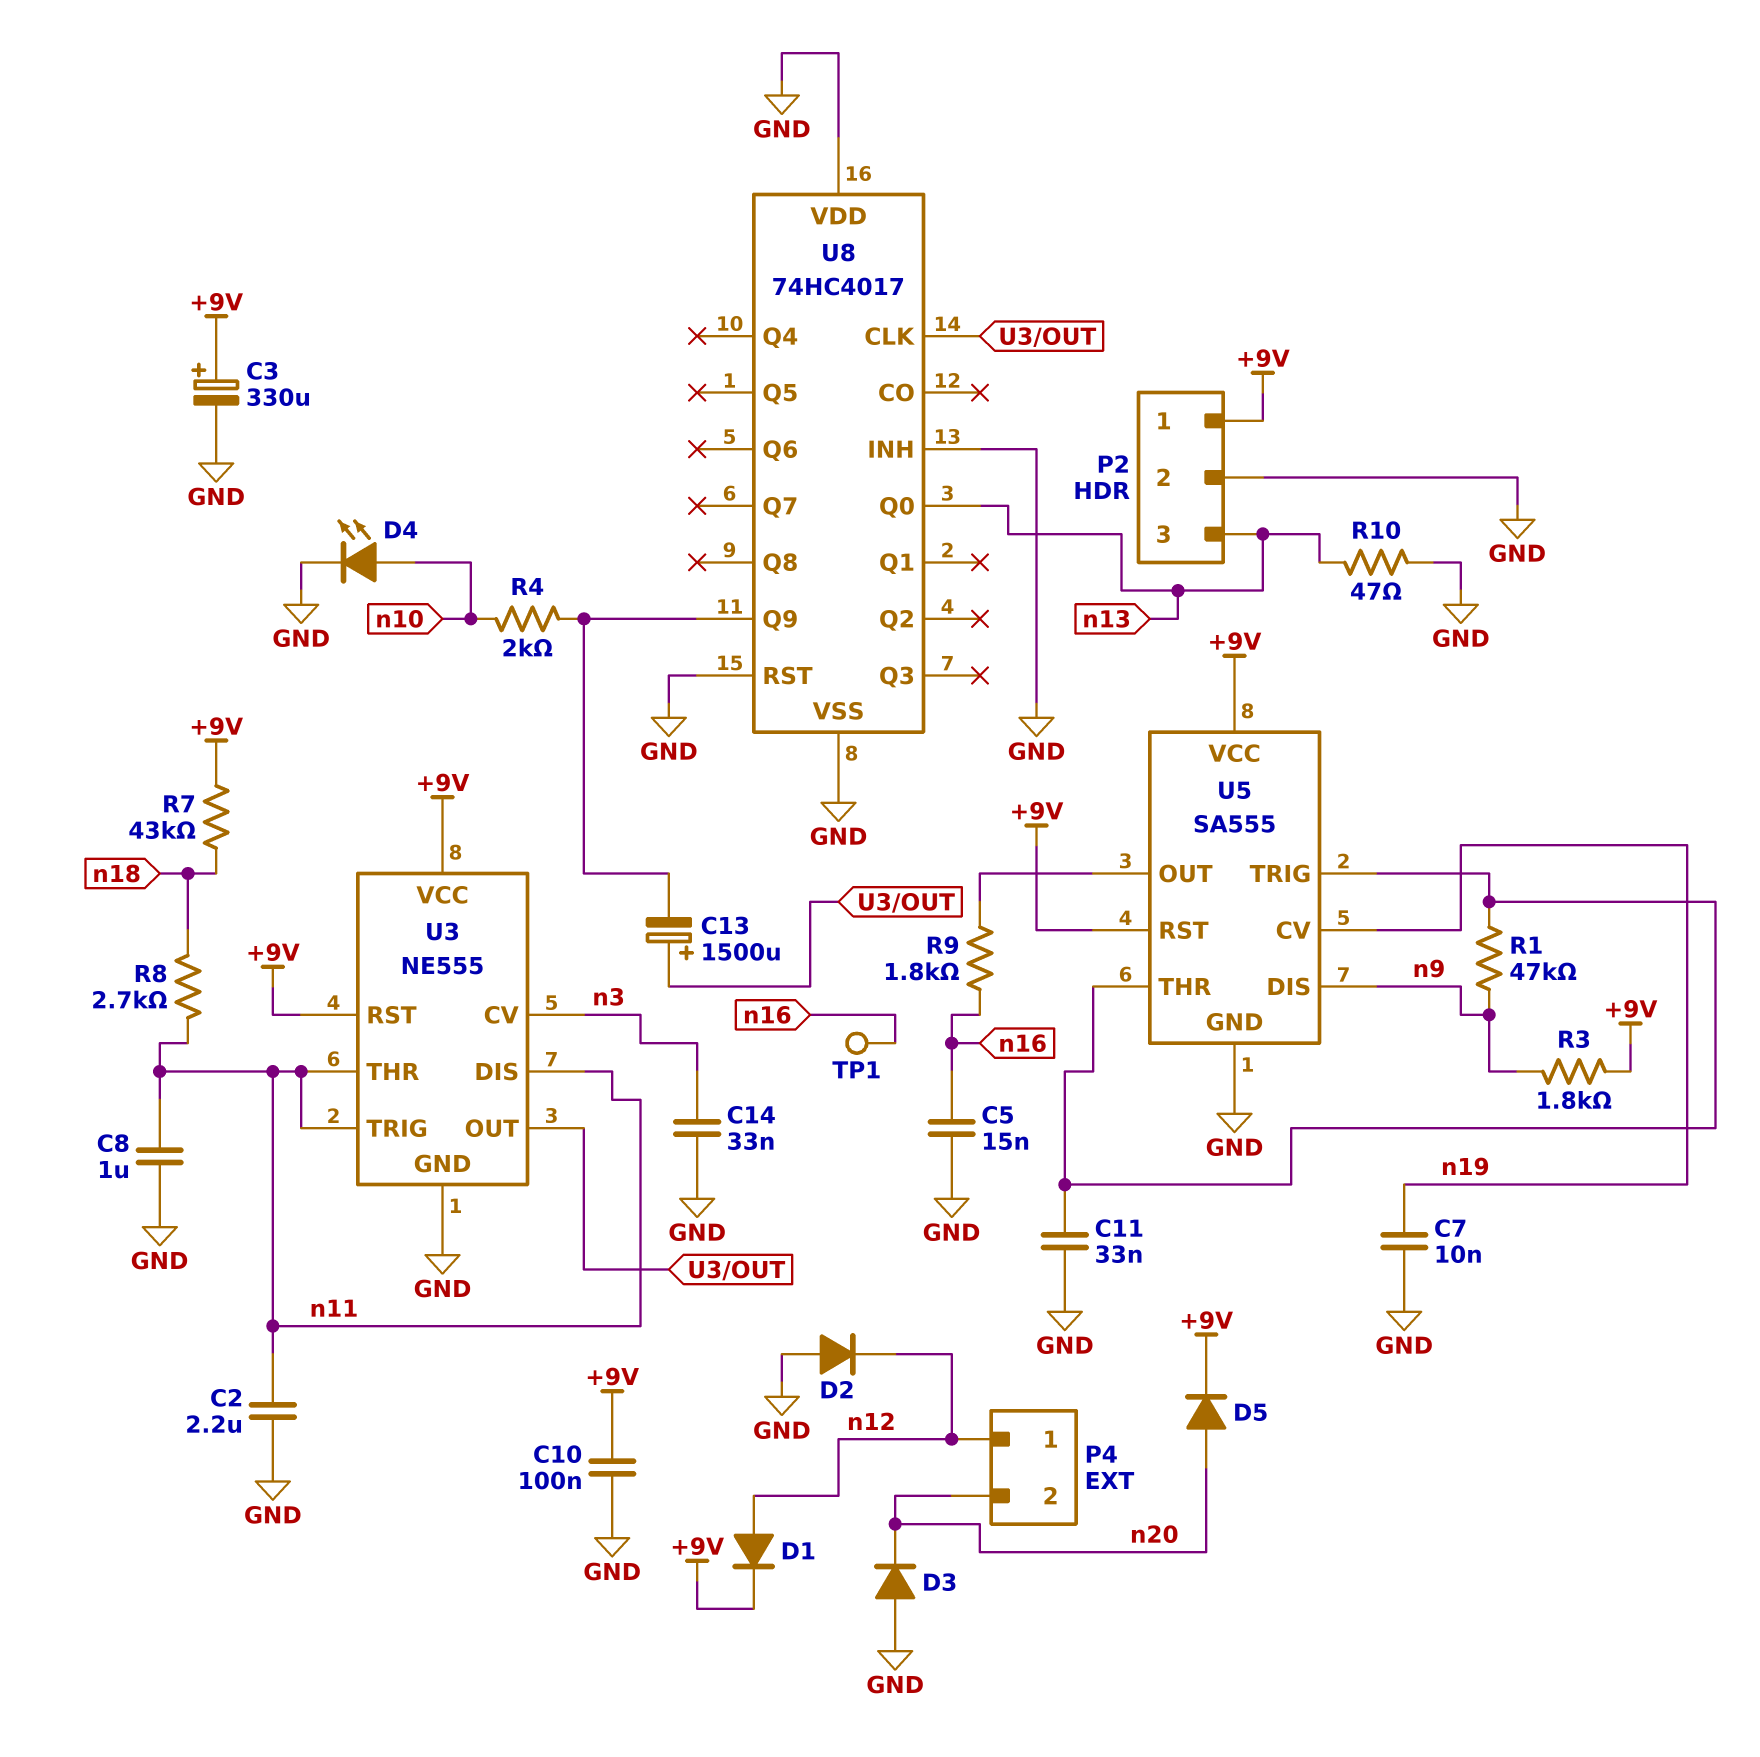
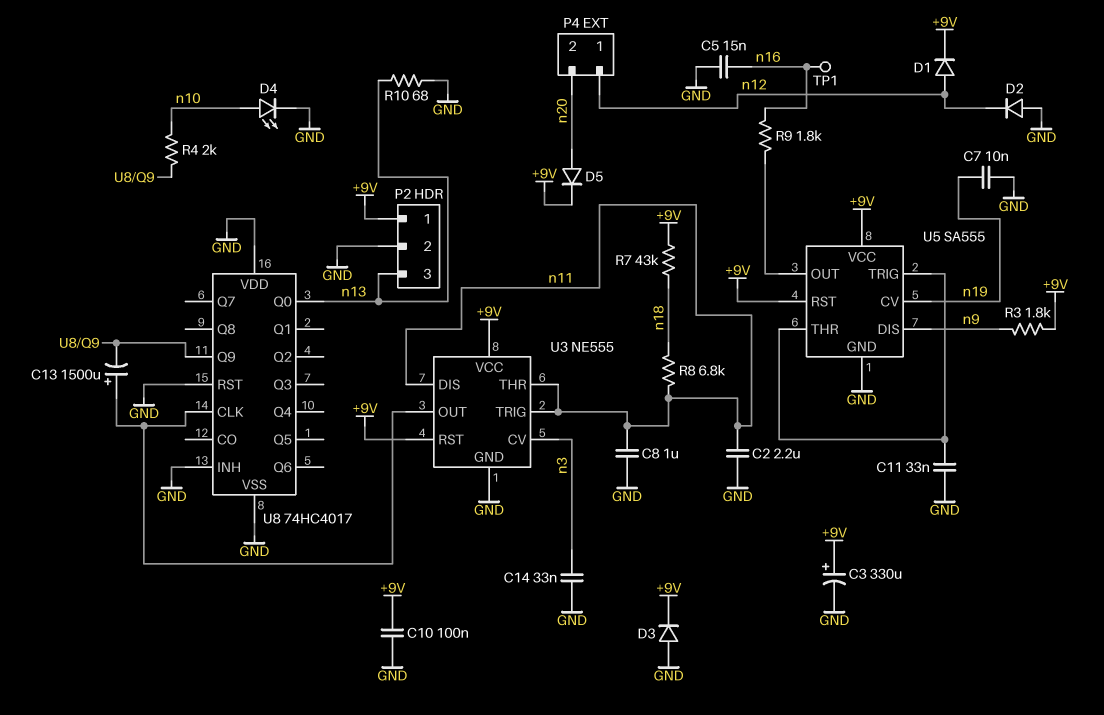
D3: diode (A GND, K n20) -> diode (A GND, K +9V)
R1: 47k (U5/THR, n9) -> none
R8: 2.7k (n11, n18) -> 6.8k (n11, n18)
R10: 47 (GND, n13) -> 68 (GND, n13)

